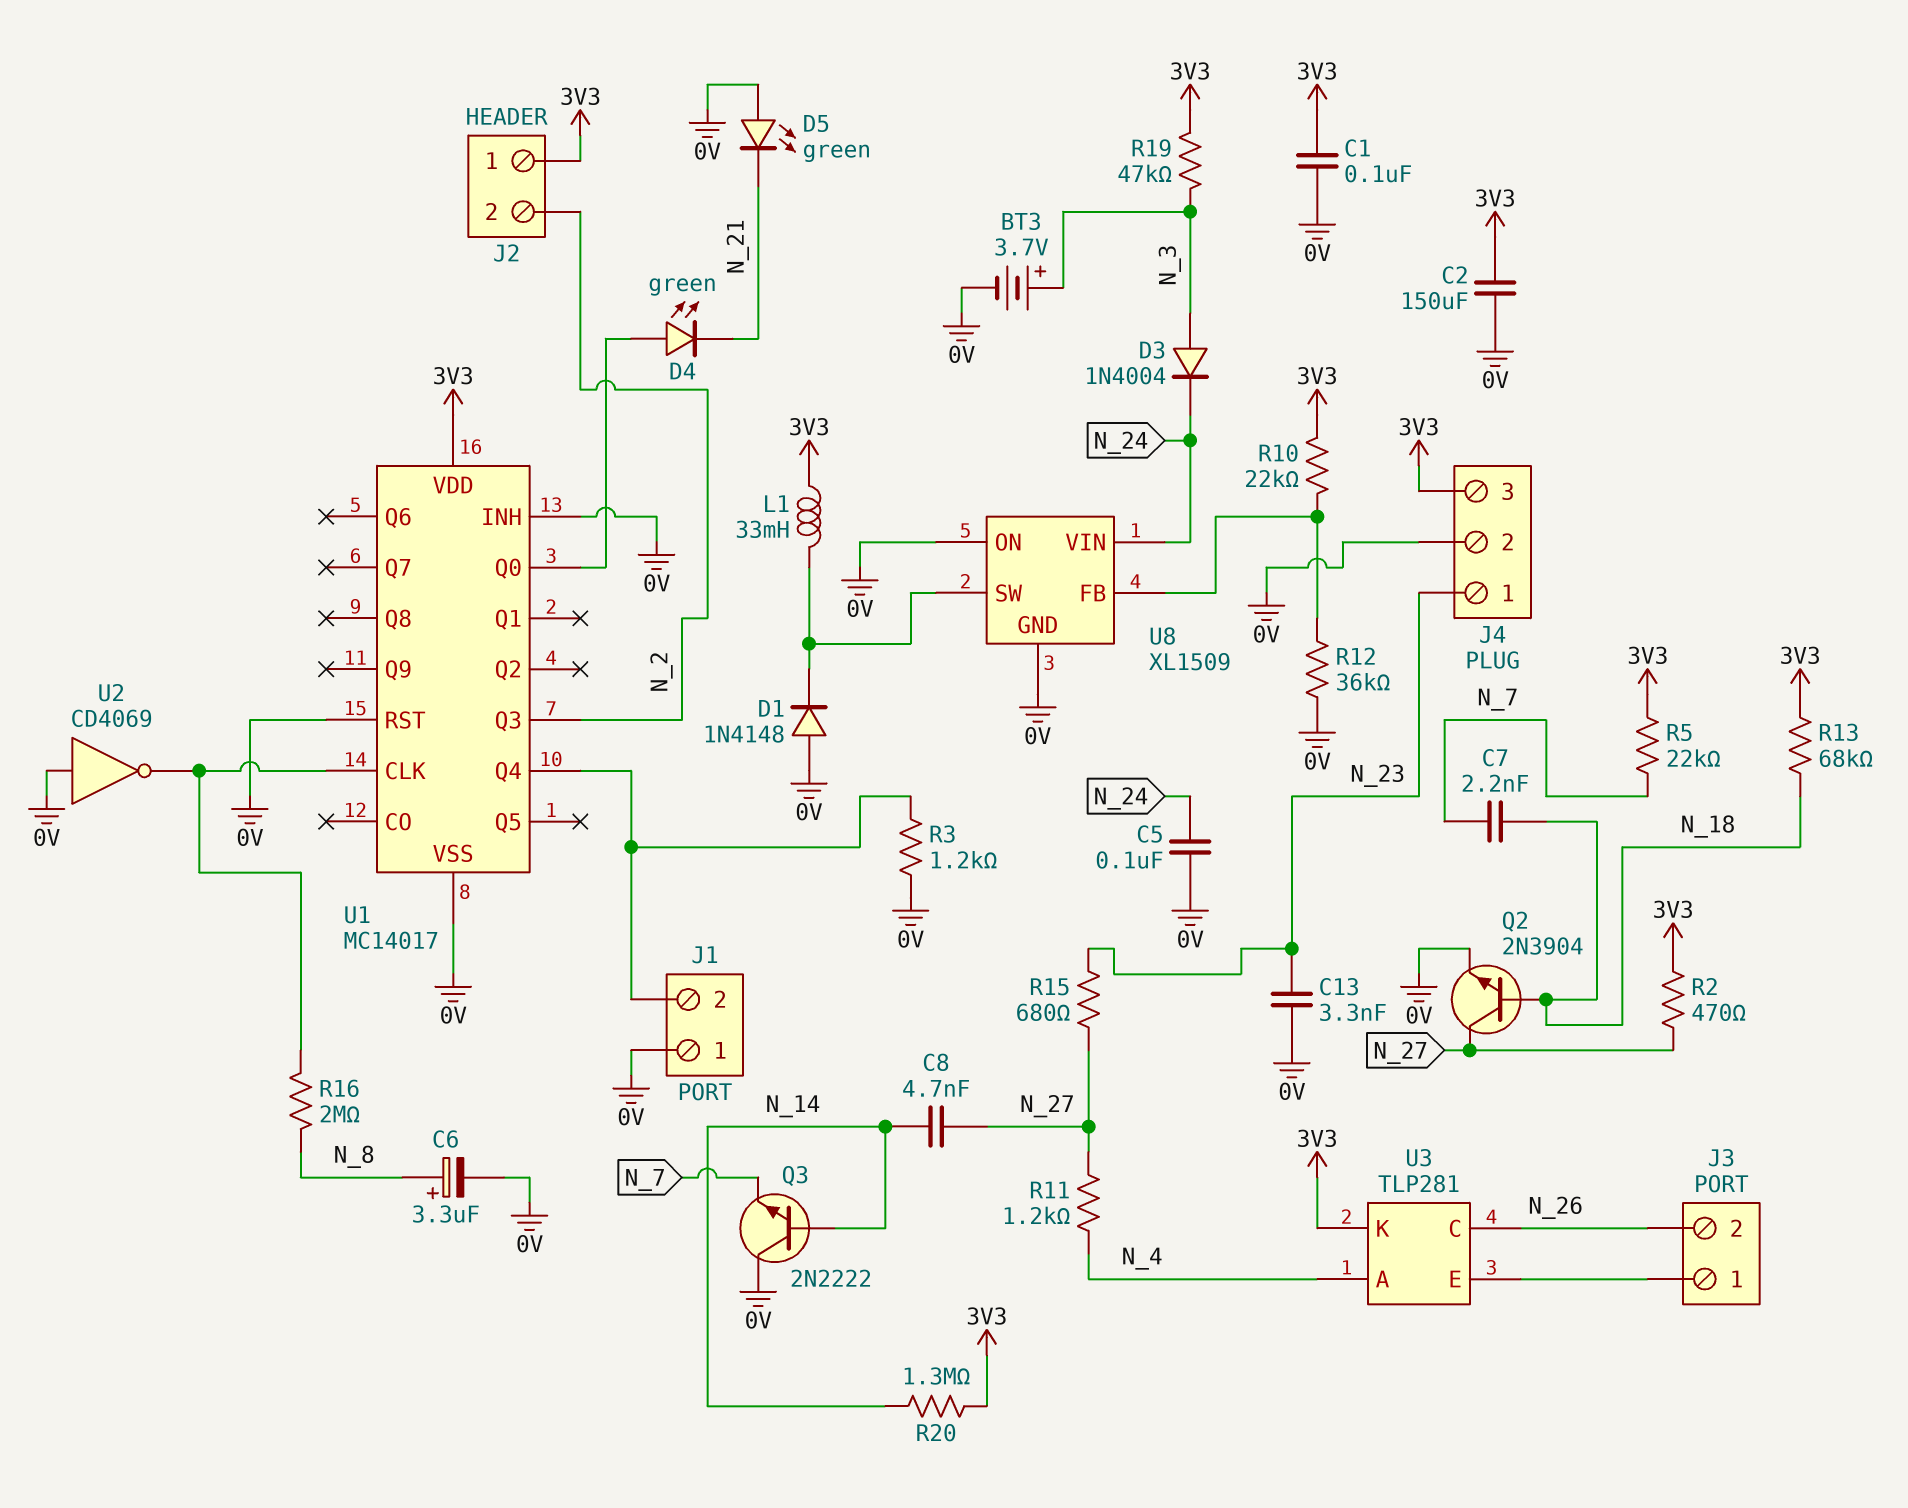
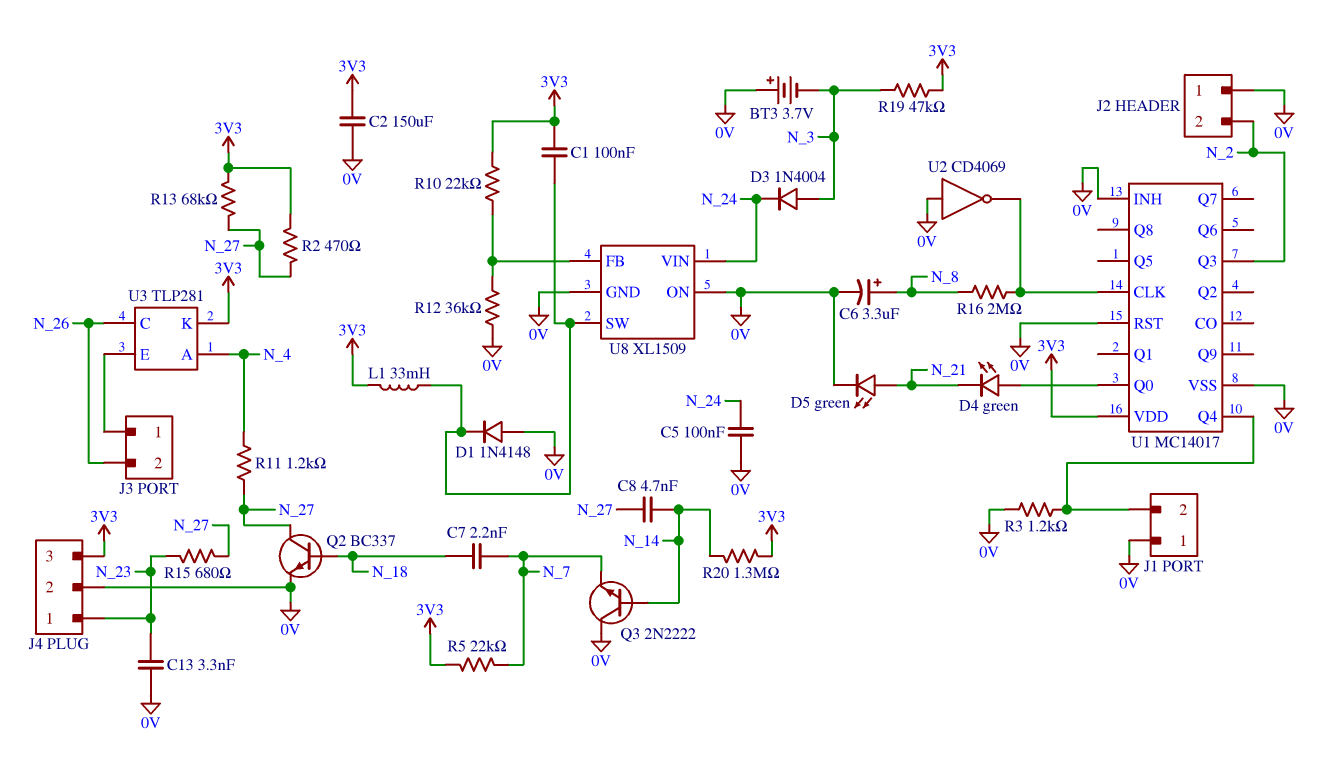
BT3: 3.7V (plus N_3, minus 0V) -> 3.7V (plus 0V, minus N_3)
C1: 100nF (0V, 3V3) -> 100nF (3V3, U8/SW)
D5: LED green (A 0V, K N_21) -> LED green (A N_21, K 0V)
J2 pin 1: 3V3 -> 0V
Q2: NPN 2N3904 (B N_18, C N_27, E 0V) -> NPN BC337 (B N_18, C N_27, E 0V)
R13: 68k (3V3, N_18) -> 68k (3V3, N_27)

